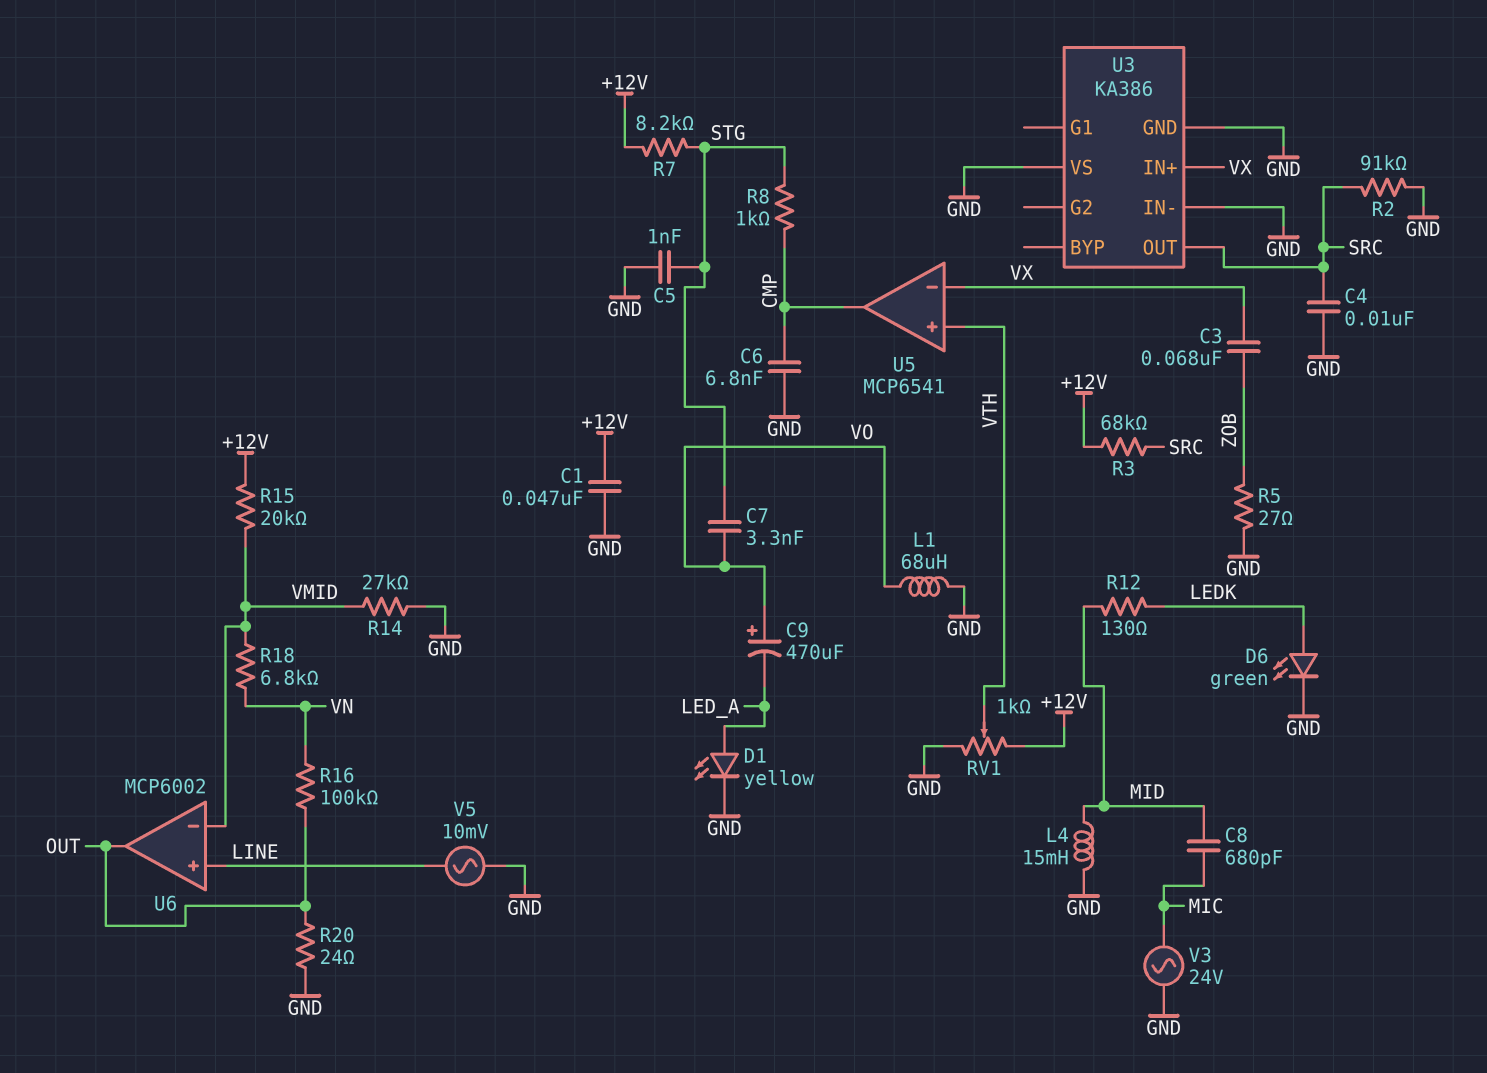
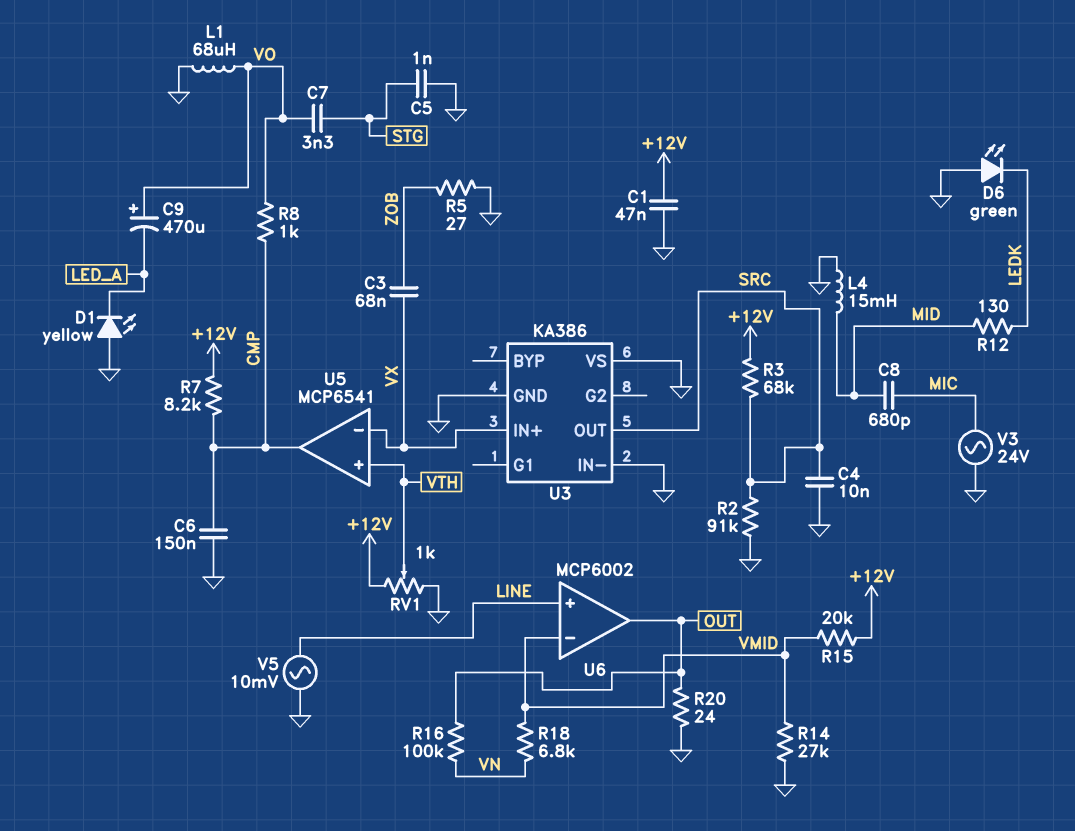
C6: 6.8nF (CMP, GND) -> 150nF (CMP, GND)
D1: LED yellow (A LED_A, K GND) -> LED yellow (A GND, K LED_A)
D6: LED green (A LEDK, K GND) -> LED green (A GND, K LEDK)
R7: 8.2k (+12V, STG) -> 8.2k (+12V, CMP)
R8: 1k (CMP, STG) -> 1k (CMP, VO)

